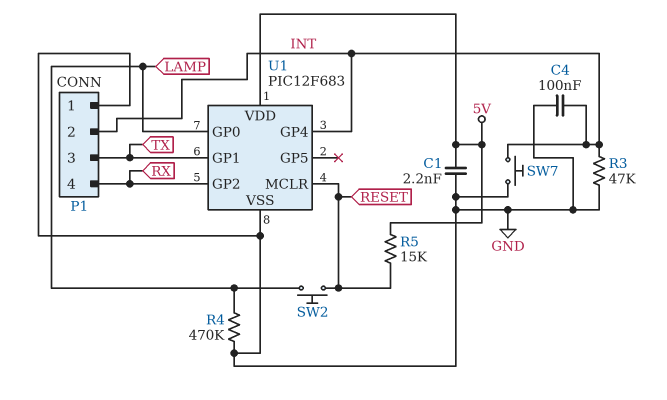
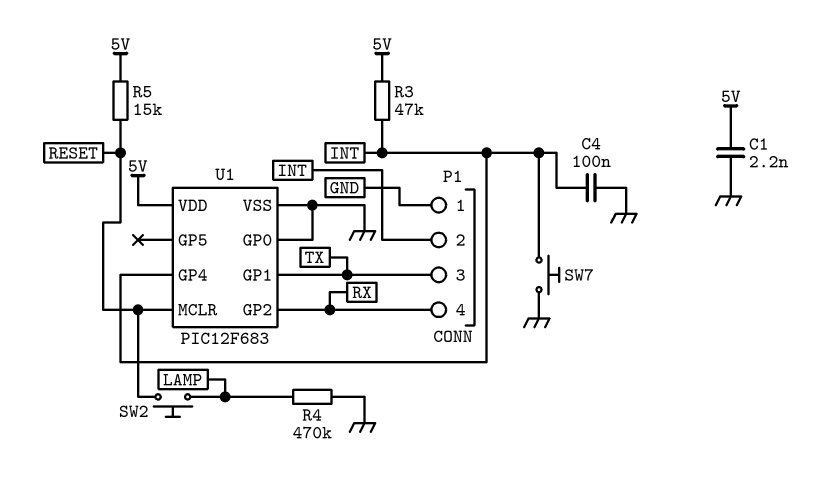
R3: 47k (GND, INT) -> 47k (5V, INT)
U1 pin GP0: LAMP -> GND

